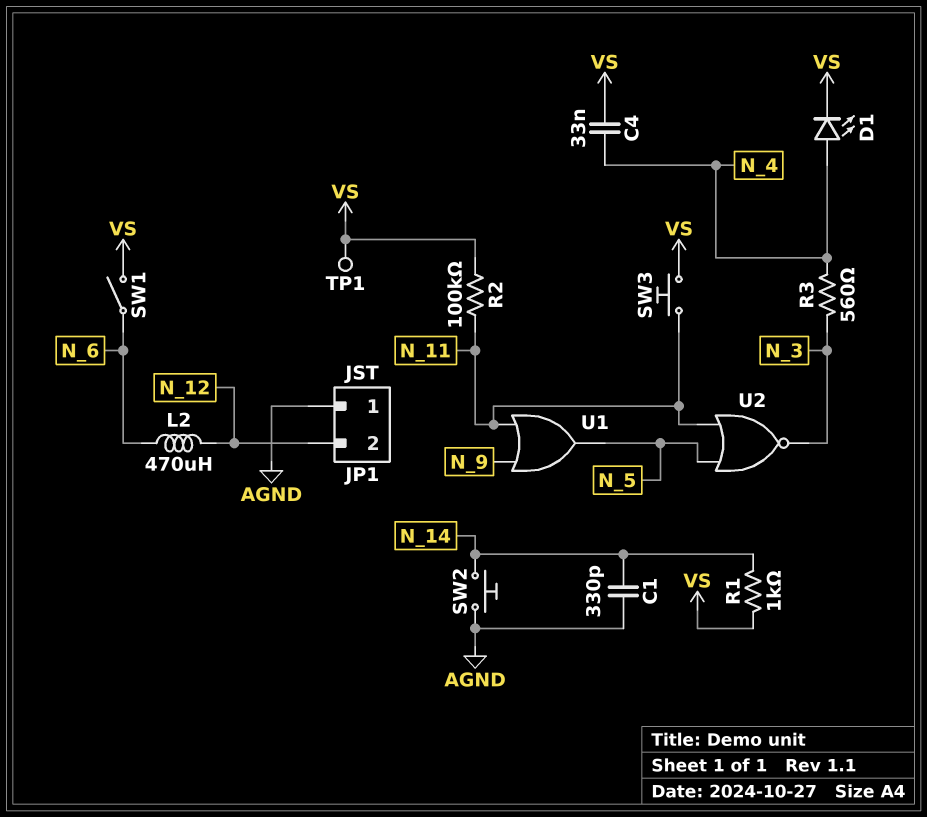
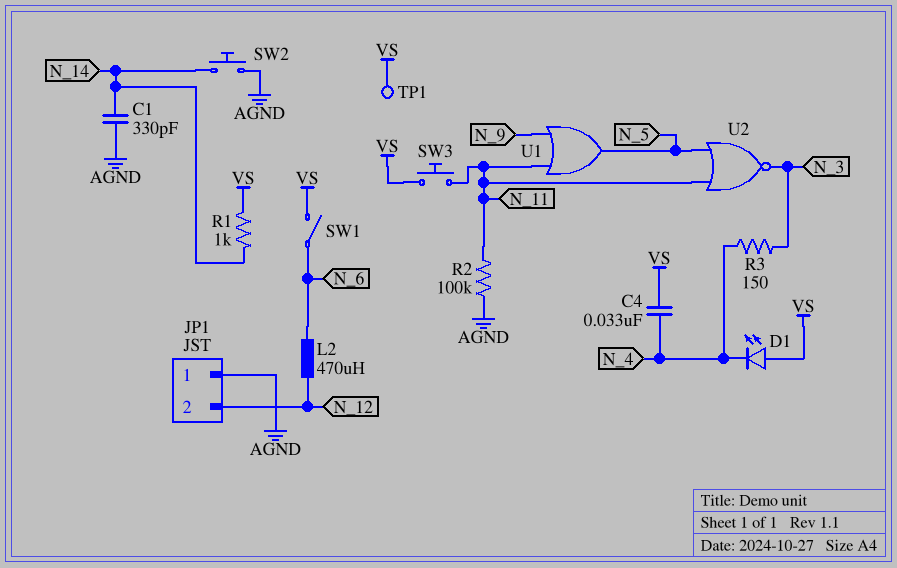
D1: LED (A N_4, K VS) -> LED (A VS, K N_4)
R2: 100k (N_11, VS) -> 100k (AGND, N_11)
R3: 560 (N_3, N_4) -> 150 (N_3, N_4)

